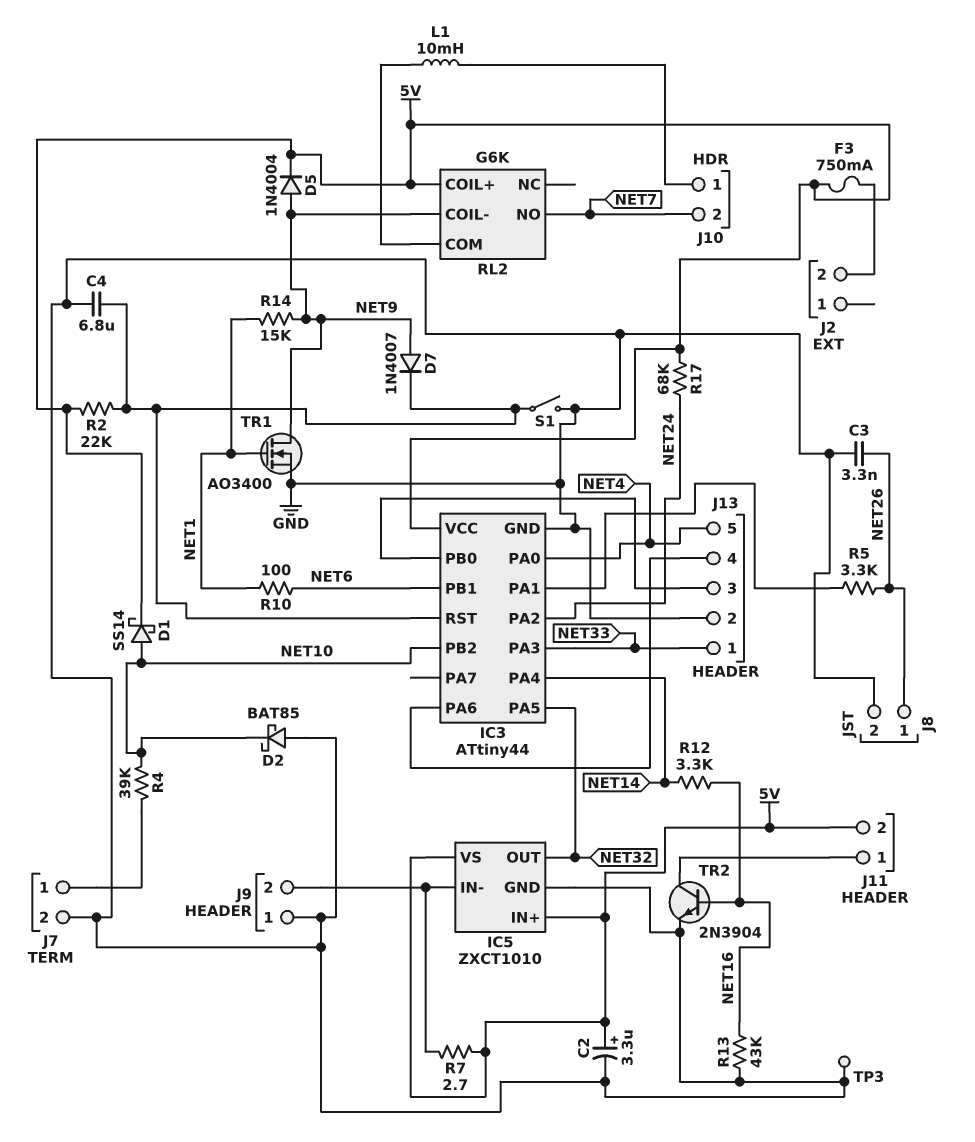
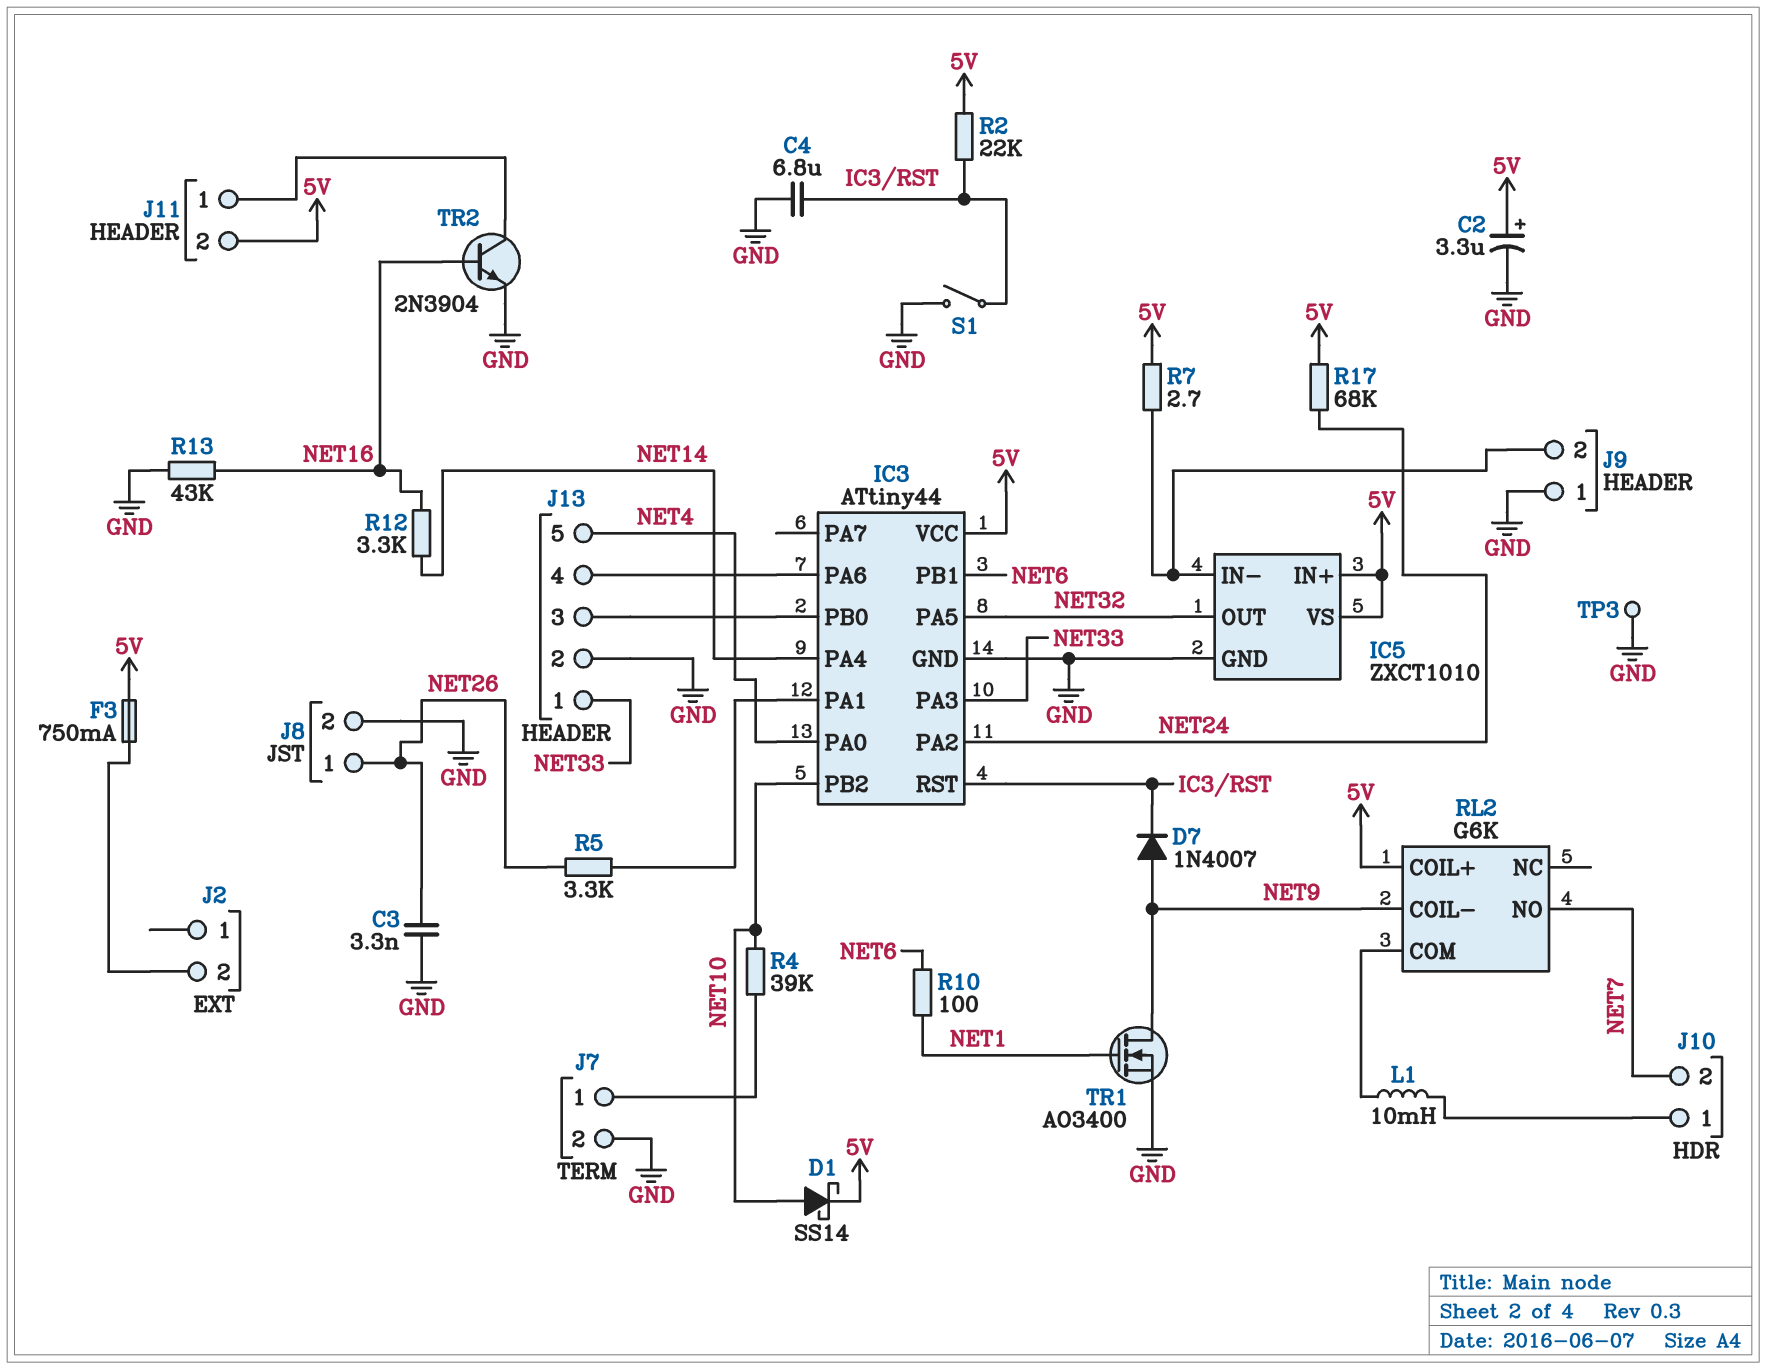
D2: schottky BAT85 (A GND, K NET10) -> none
D5: diode 1N4004 (A NET9, K 5V) -> none
R14: 15k (NET1, NET9) -> none

